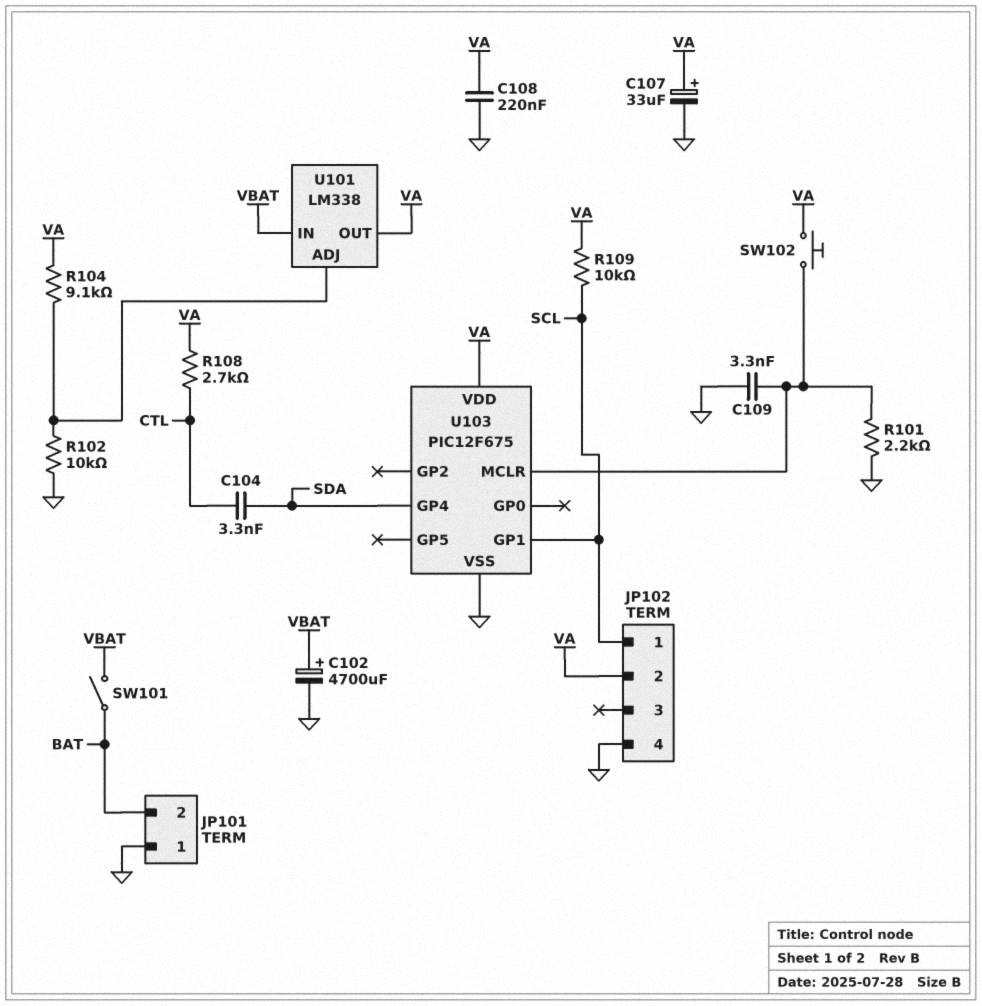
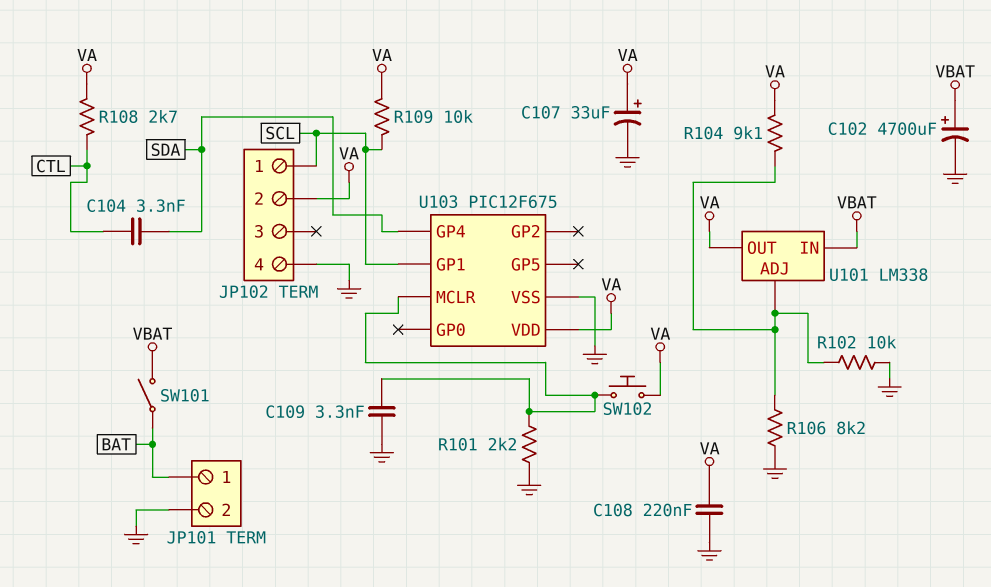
JP101 pin 1: GND -> BAT
JP101 pin 2: BAT -> GND
R106: none -> 8.2k (GND, U101/ADJ)

